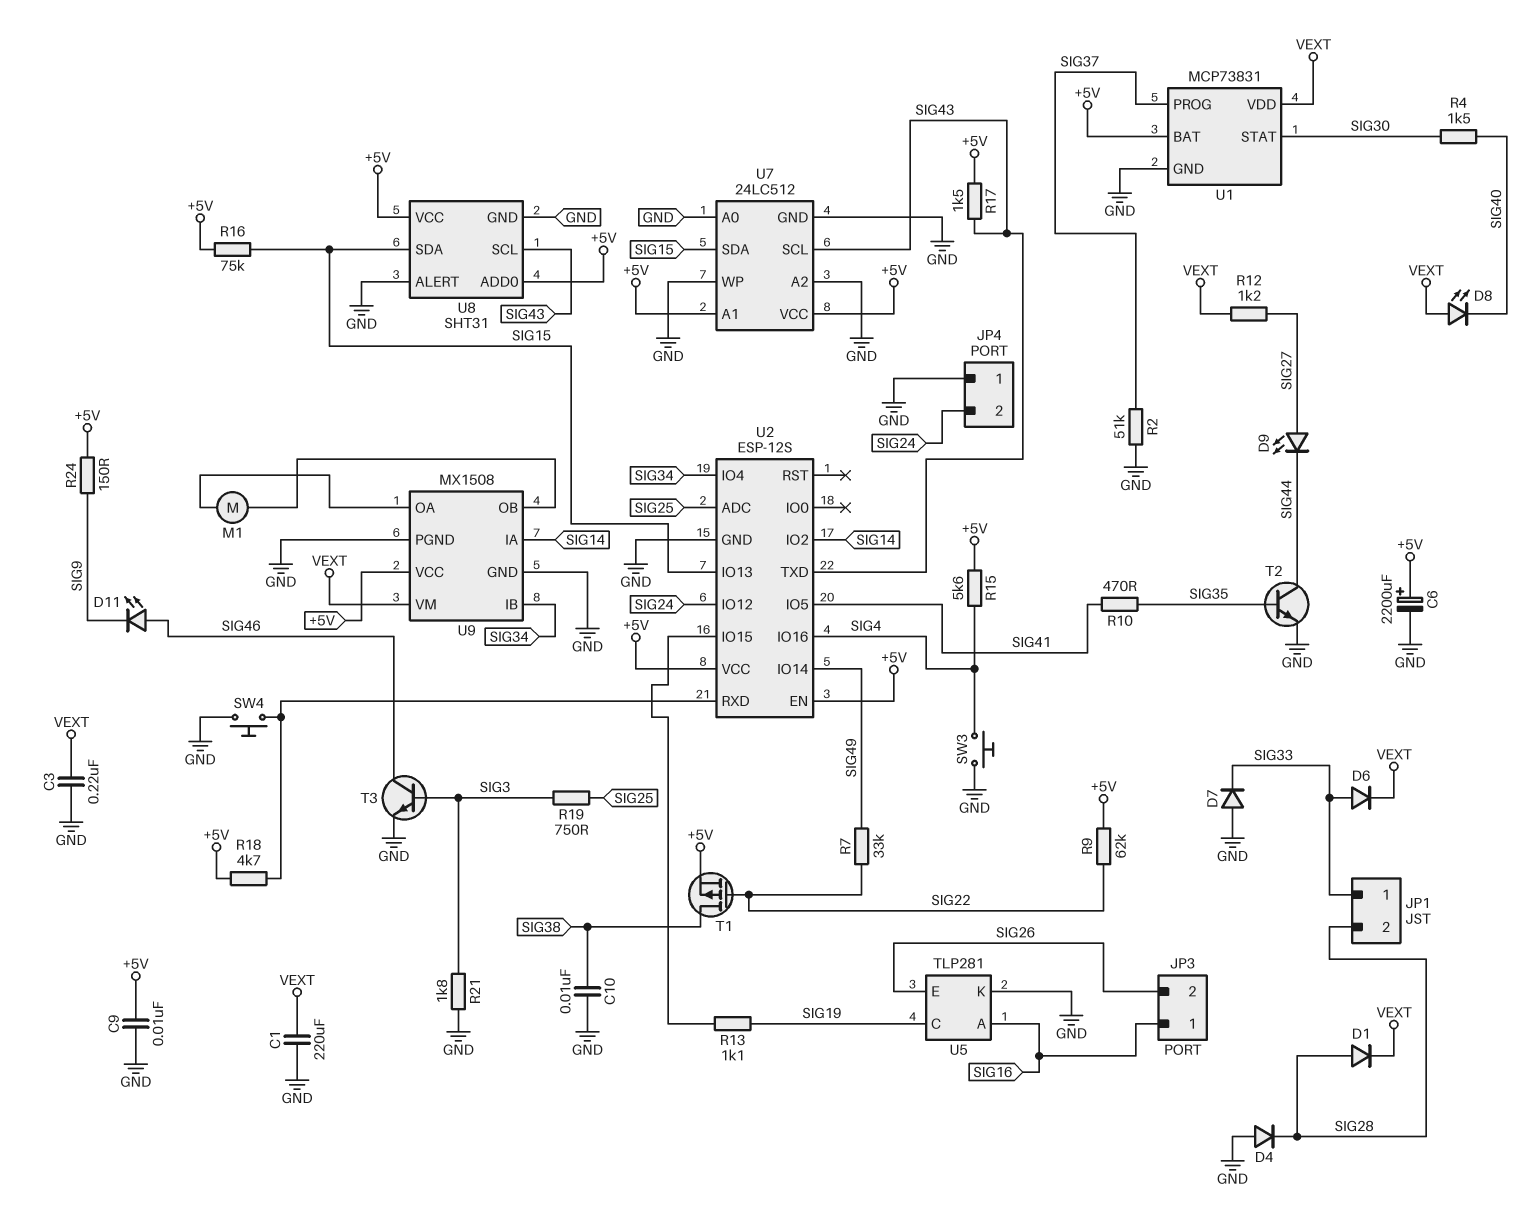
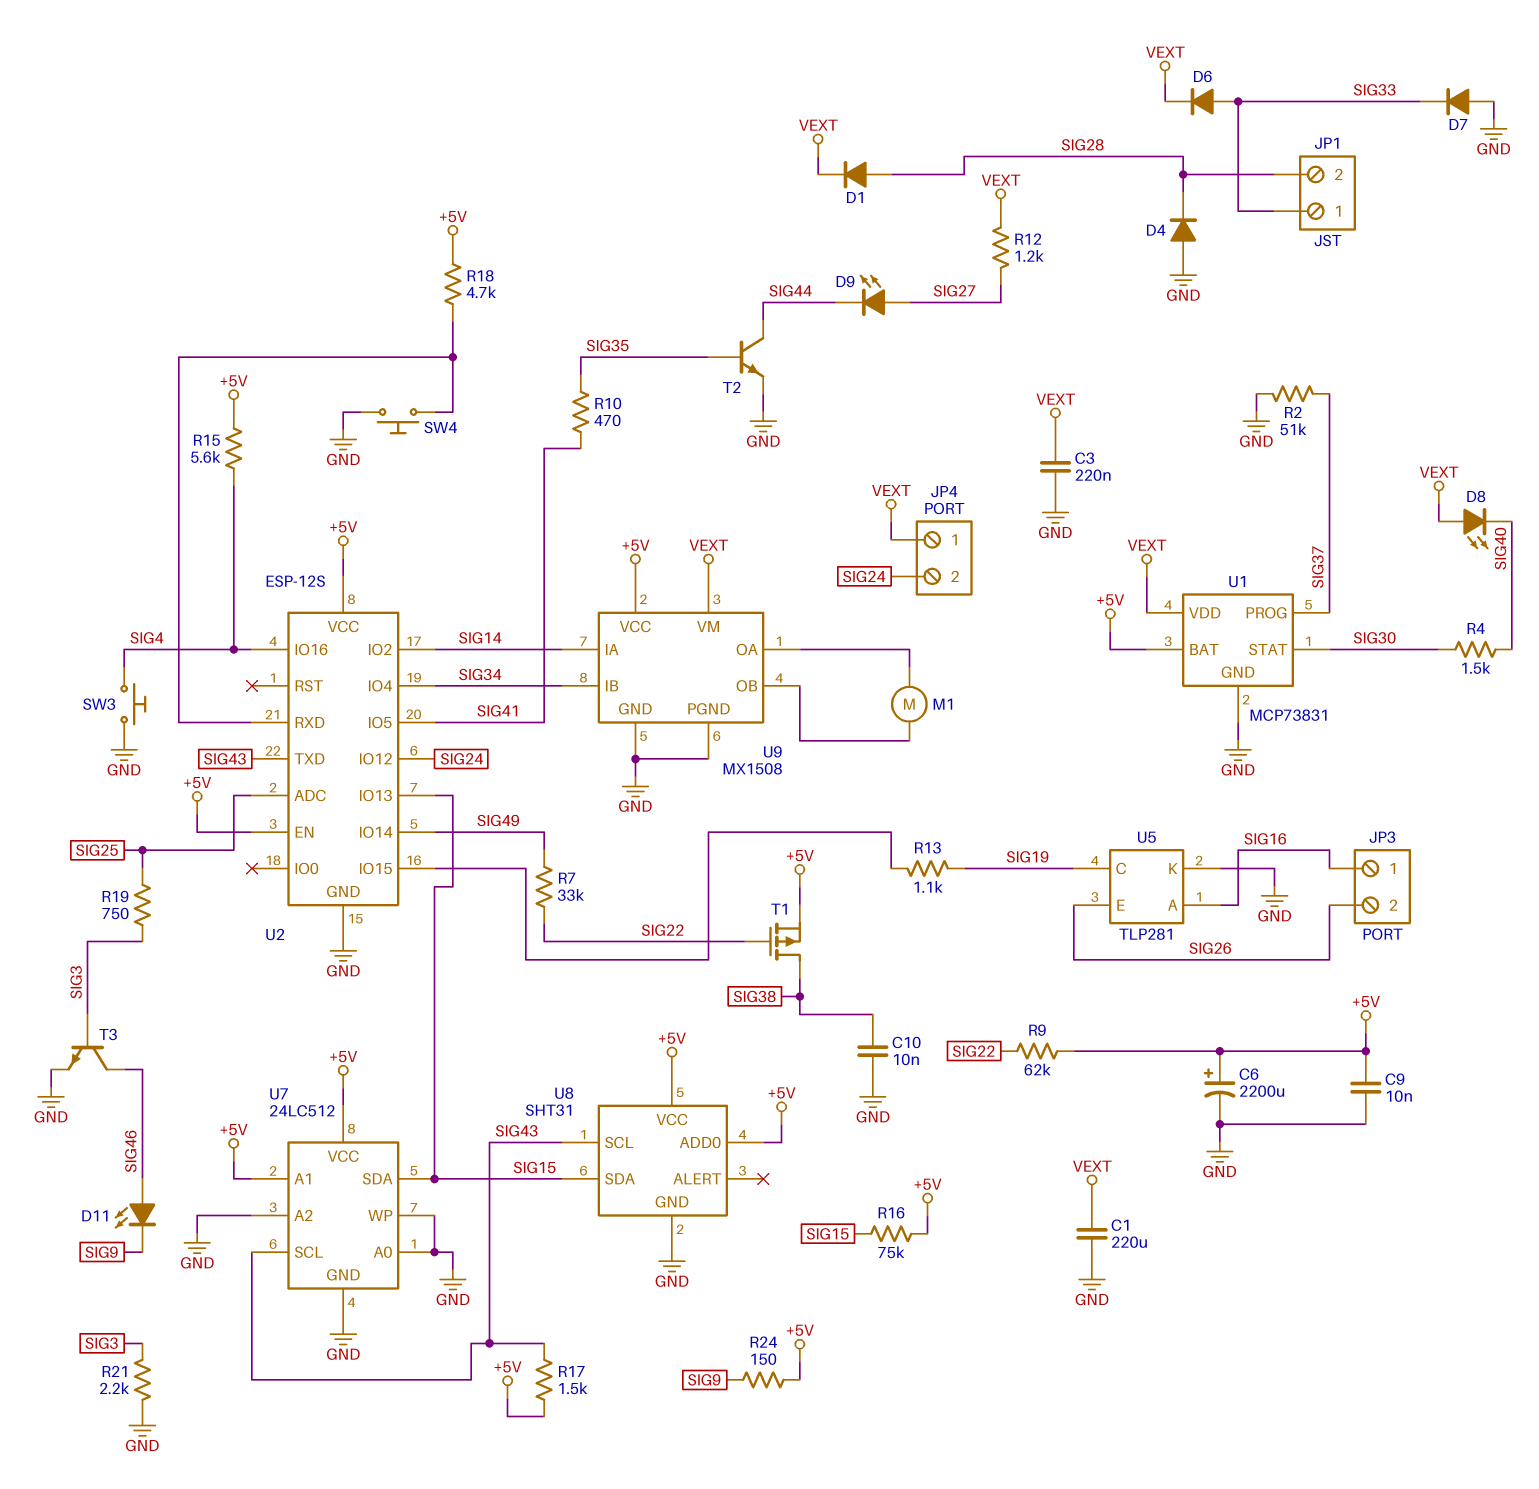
JP4 pin 1: GND -> VEXT
R21: 1.8k (GND, SIG3) -> 2.2k (GND, SIG3)
U8 pin ALERT: GND -> none

